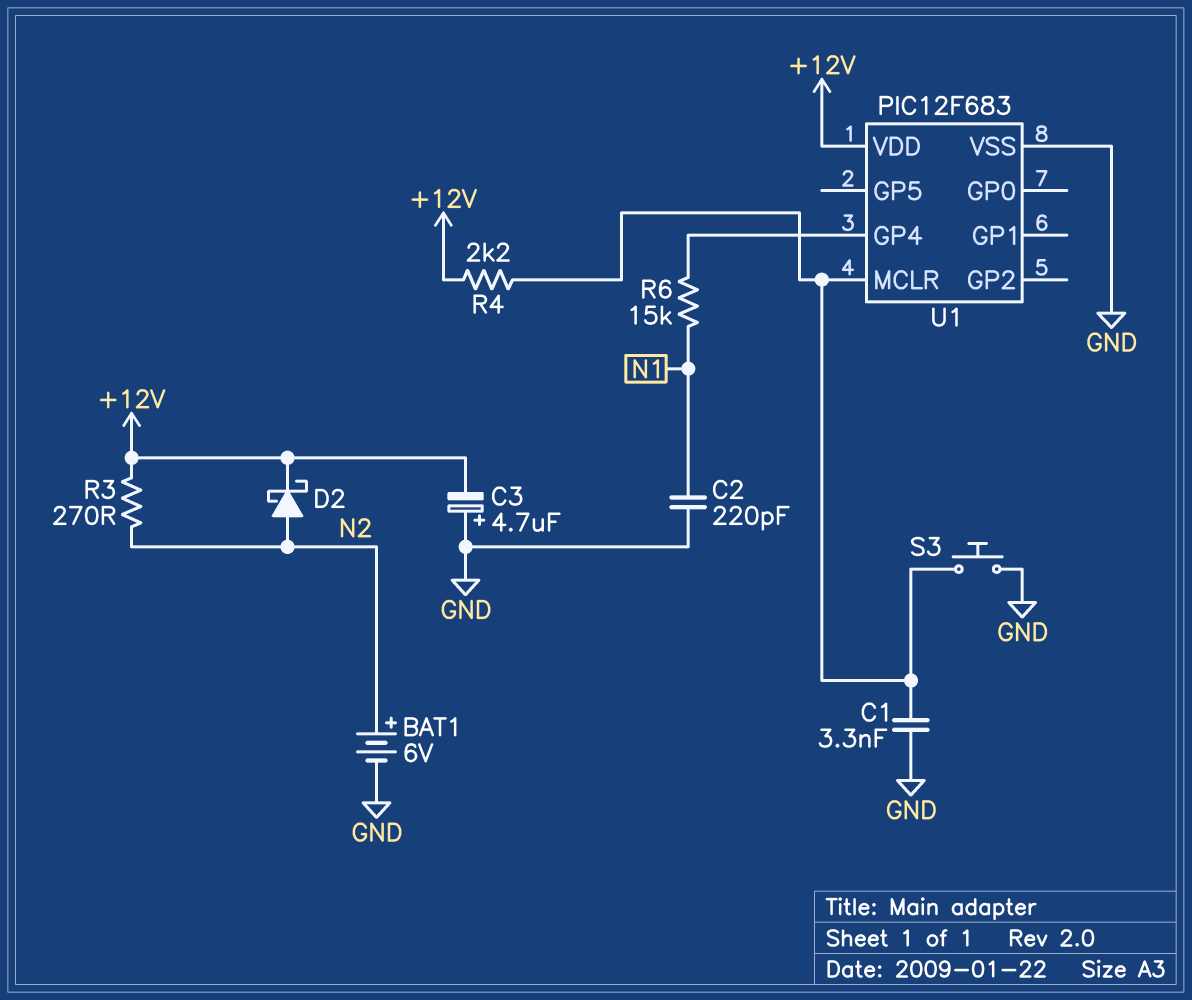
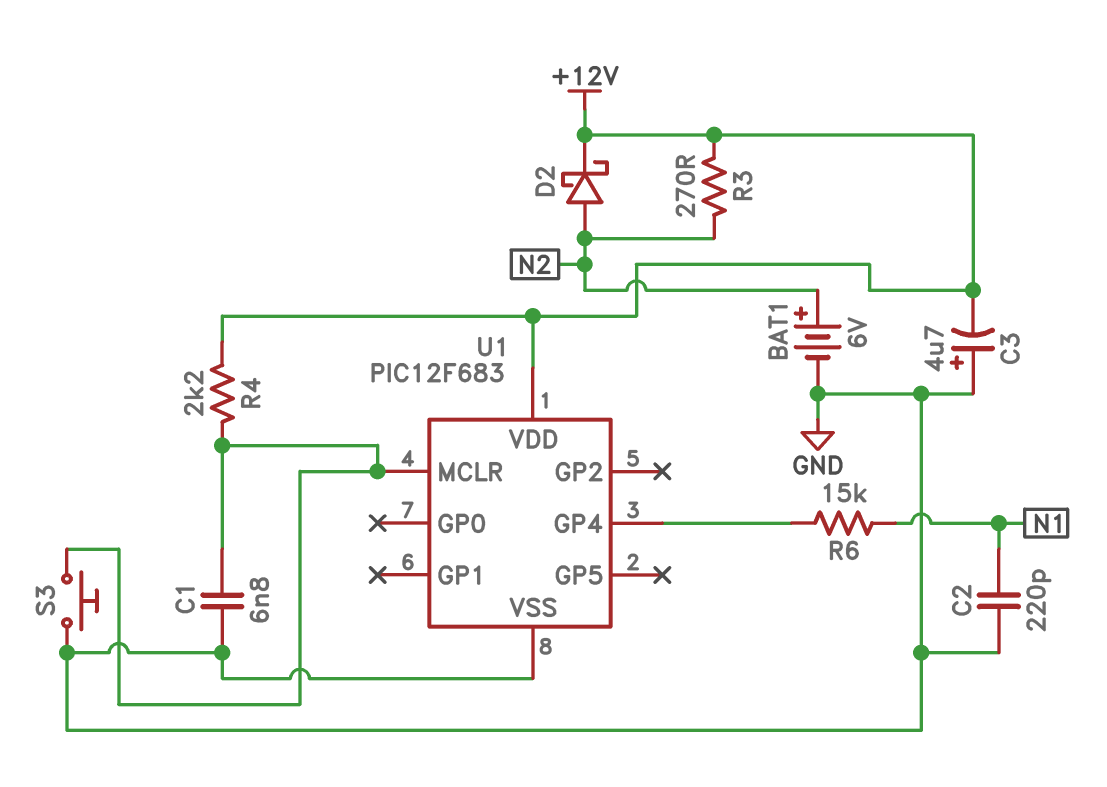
C1: 3.3nF (GND, U1/MCLR) -> 6.8nF (GND, U1/MCLR)

